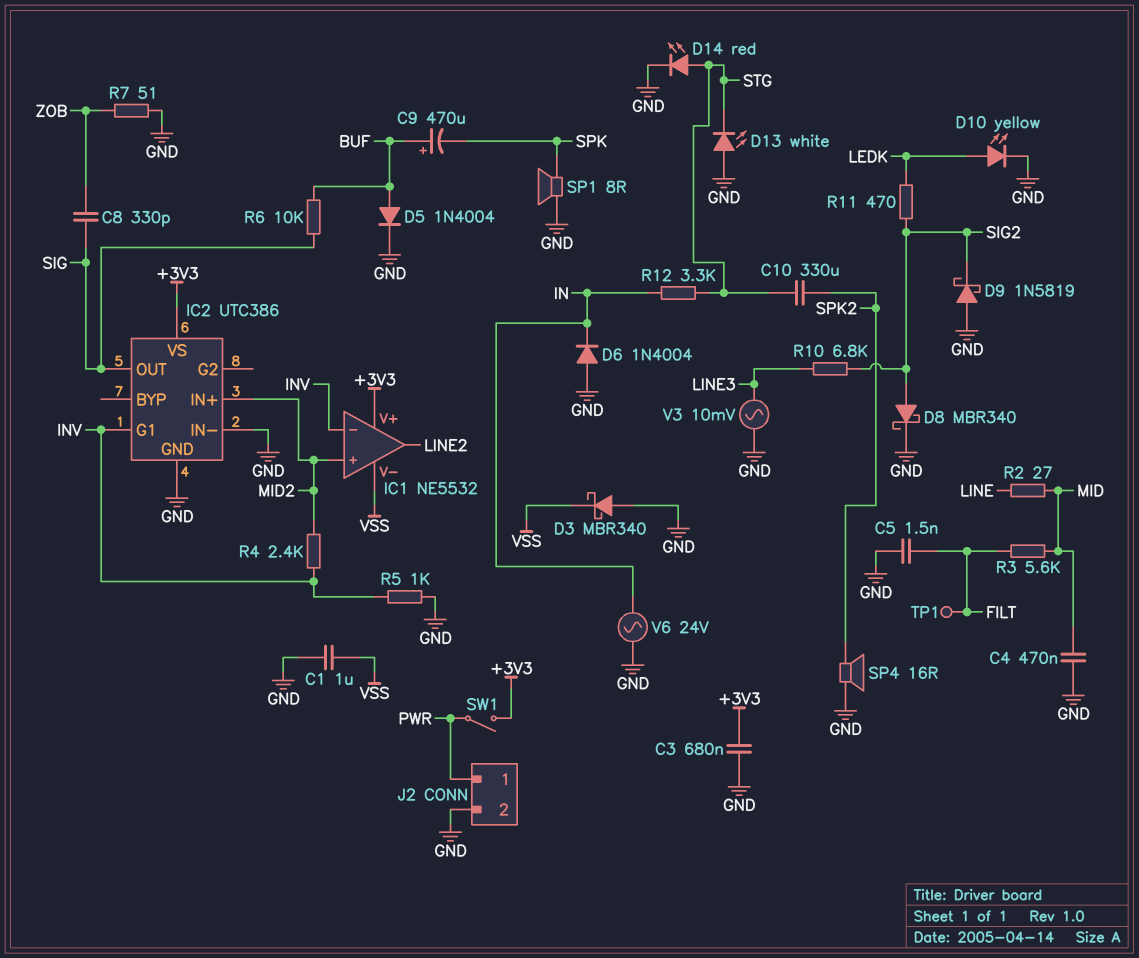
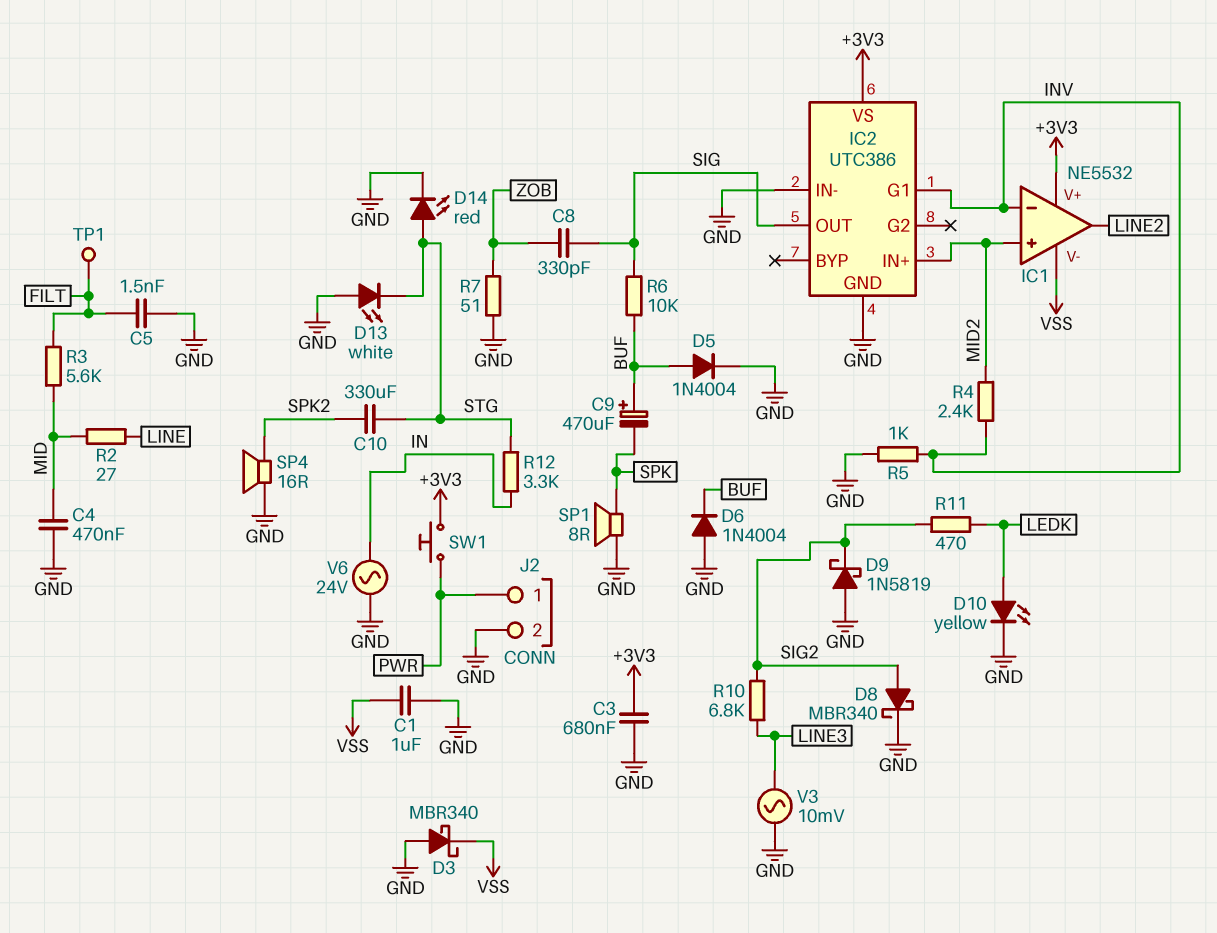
D6: diode 1N4004 (A GND, K IN) -> diode 1N4004 (A GND, K BUF)
SW1: switch (+3V3, PWR) -> button (+3V3, PWR)

